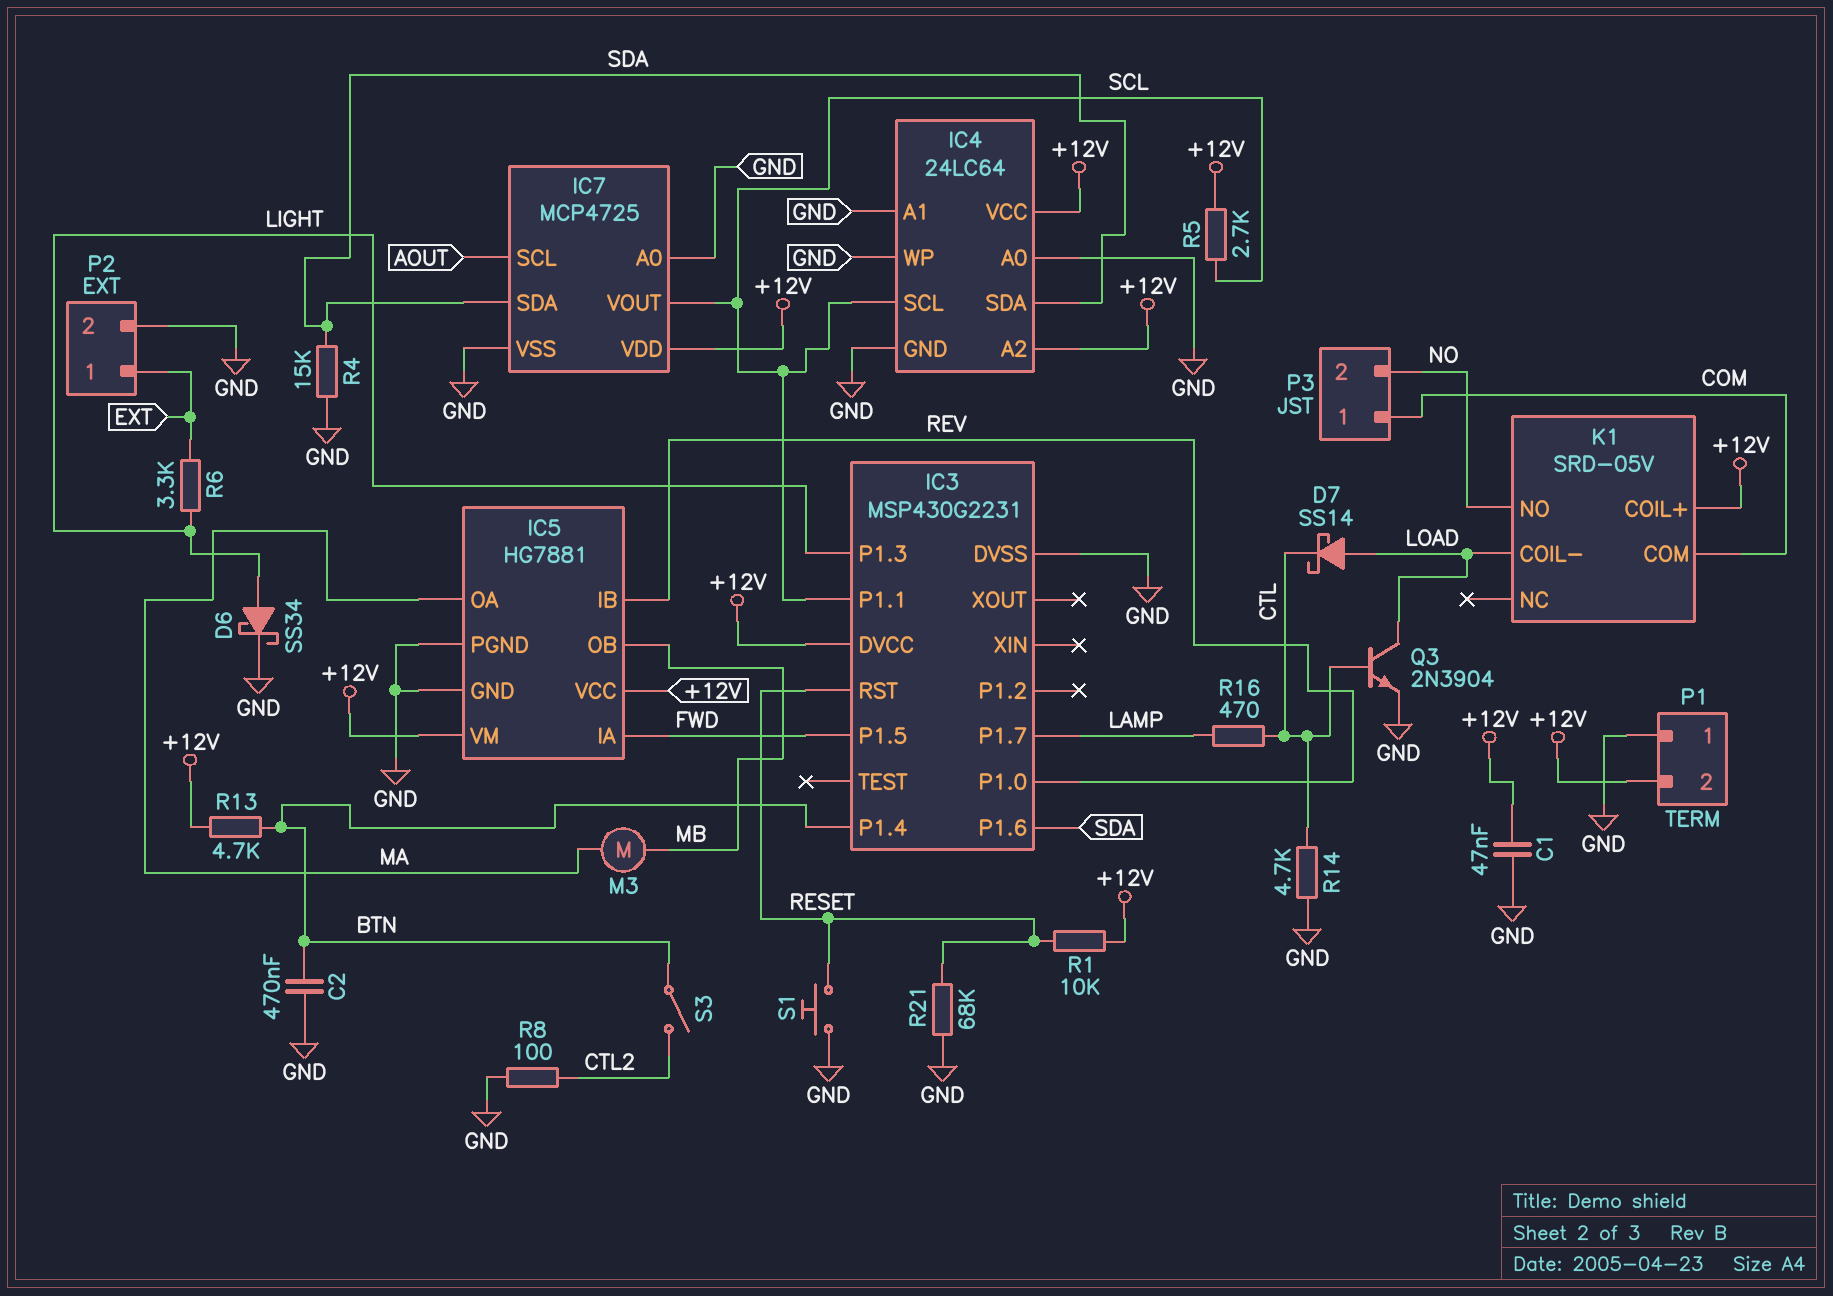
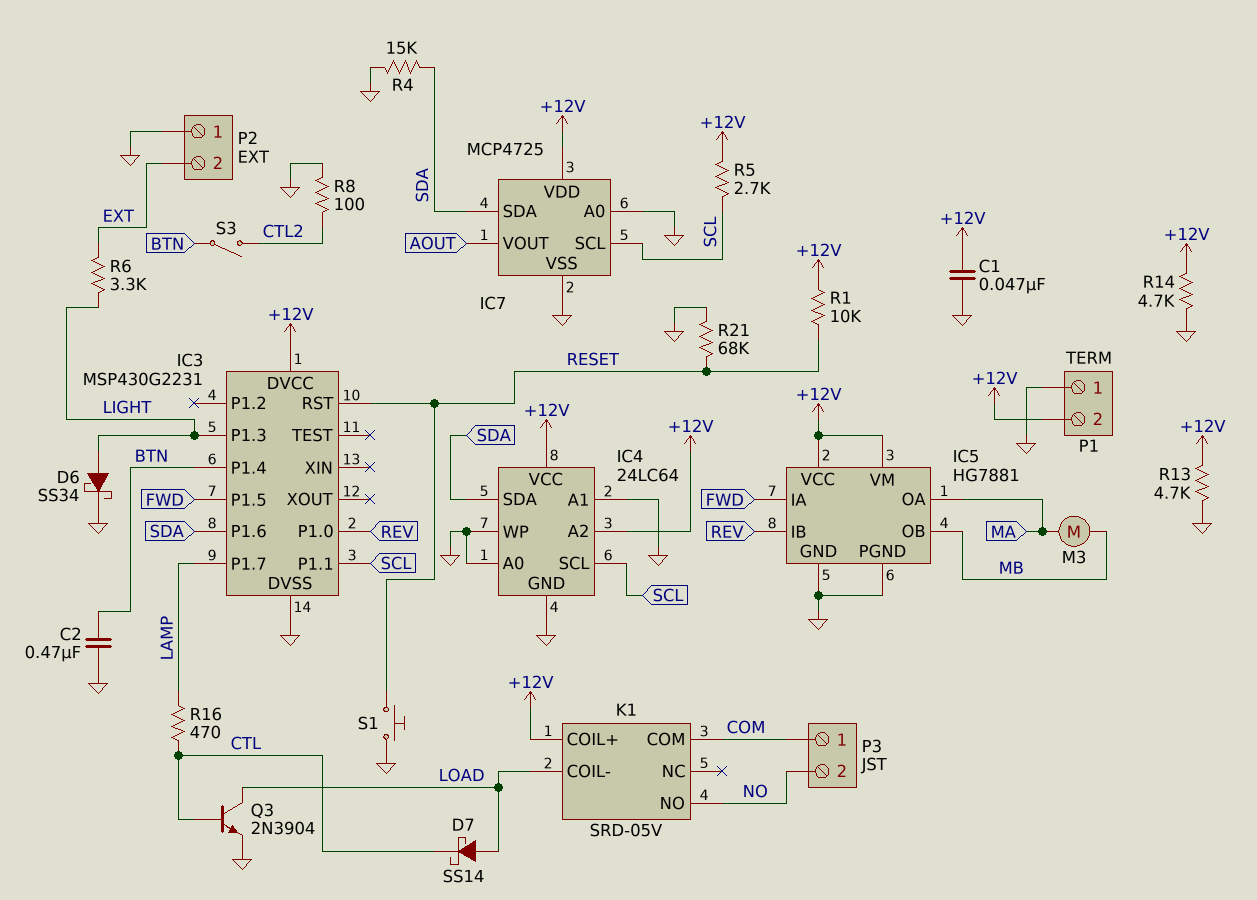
IC7 pin SCL: AOUT -> SCL
IC7 pin VOUT: SCL -> AOUT
P2 pin 1: EXT -> GND
P2 pin 2: GND -> EXT
R13: 4.7k (+12V, BTN) -> 4.7k (+12V, GND)
R14: 4.7k (CTL, GND) -> 4.7k (+12V, GND)

